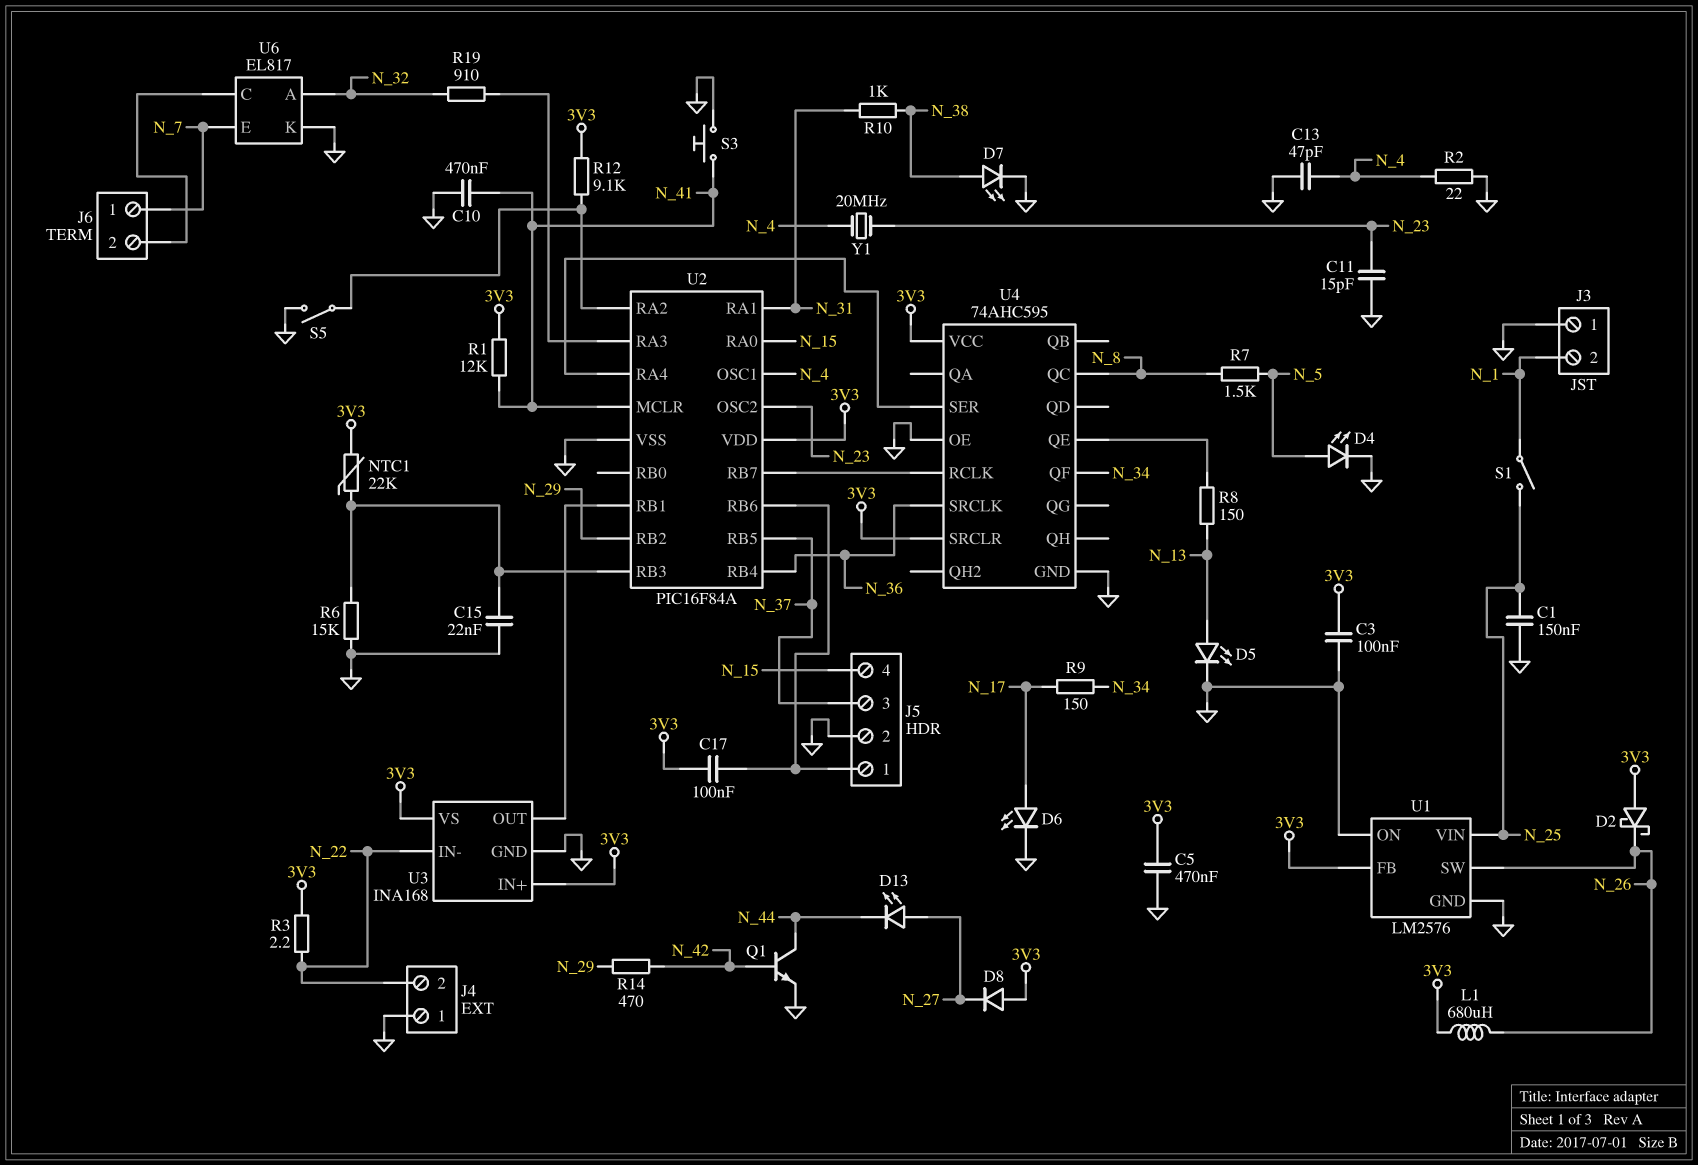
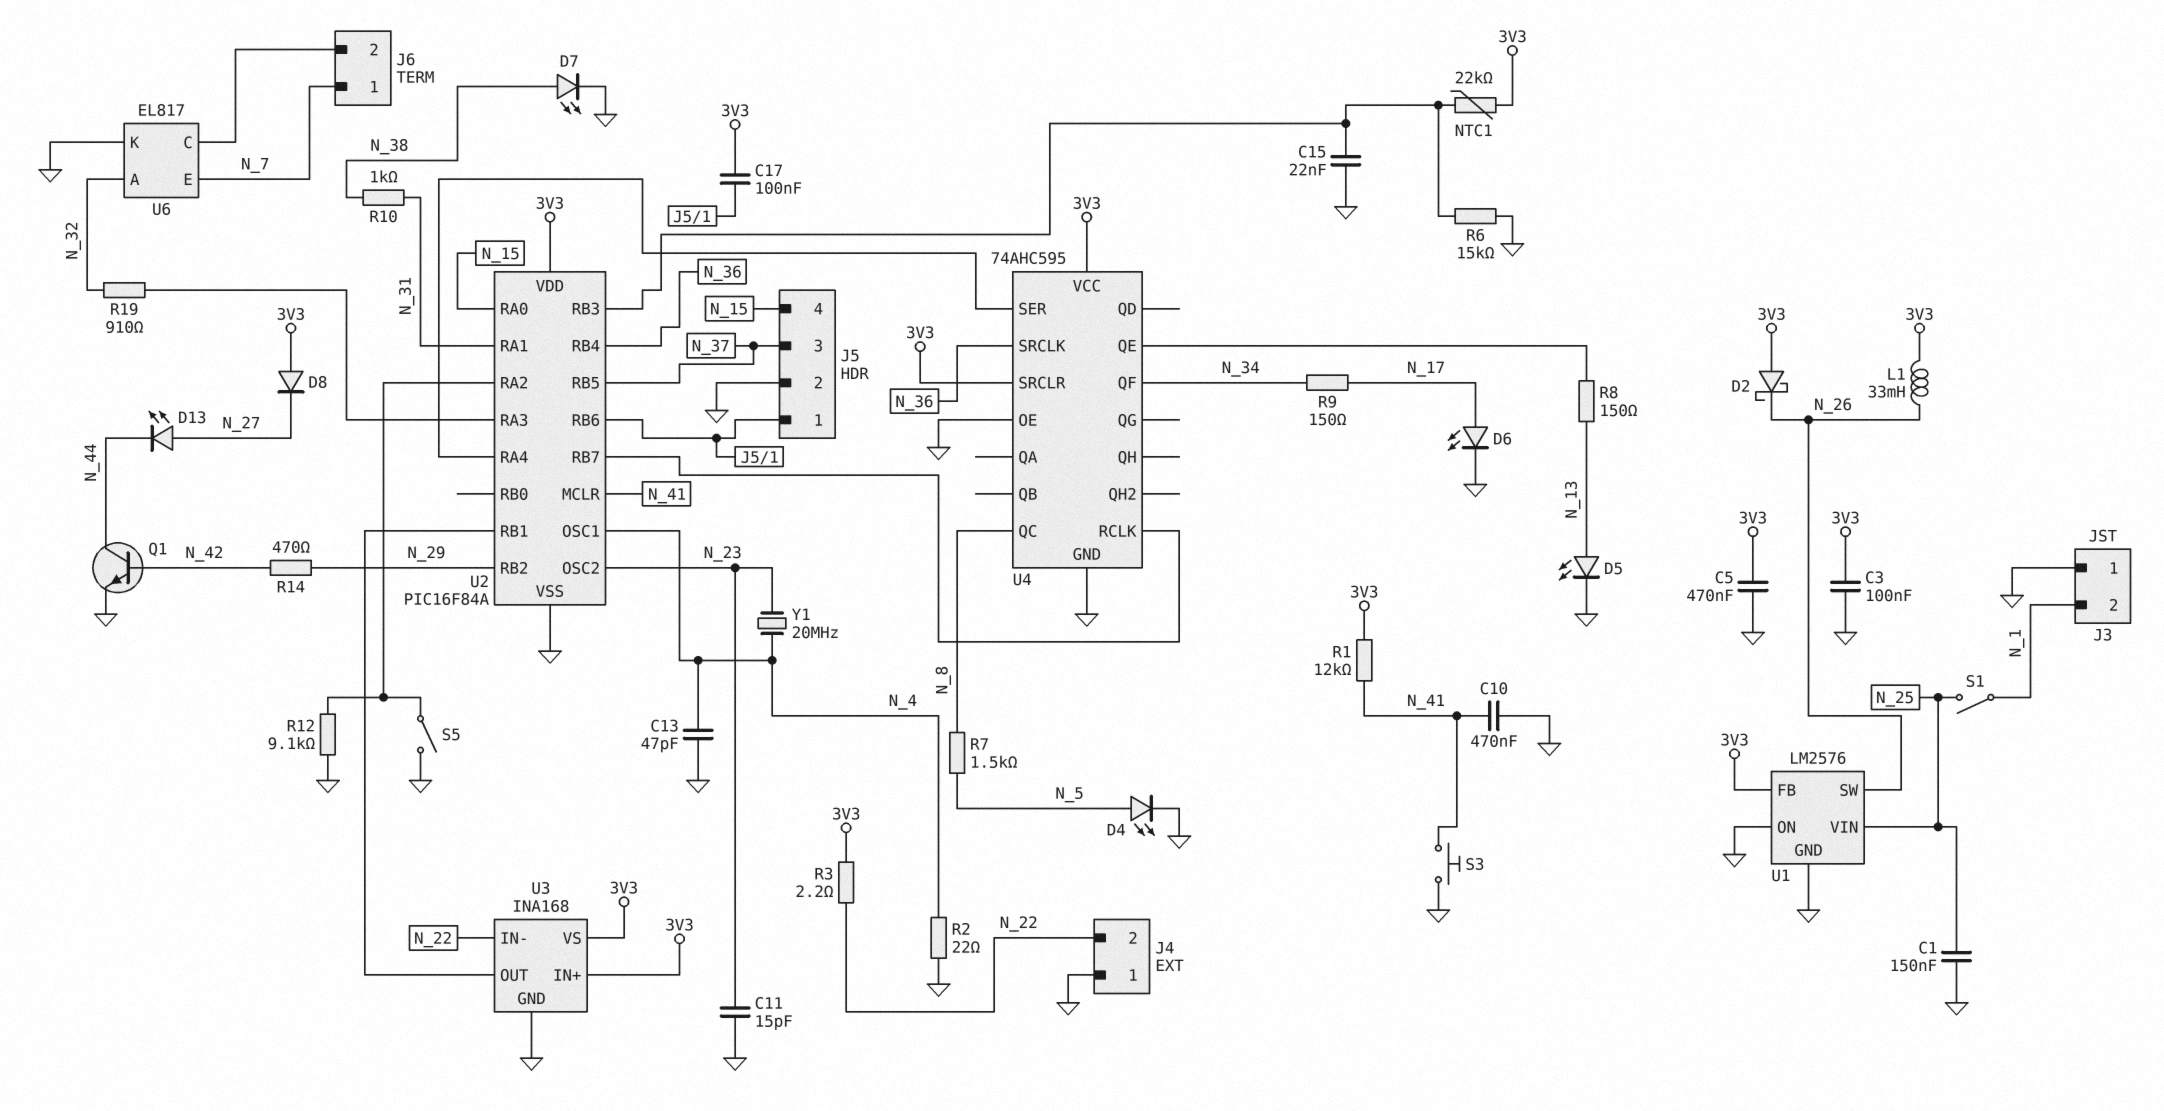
L1: 680uH (3V3, N_26) -> 33mH (3V3, N_26)
R12: 9.1k (3V3, U2/RA2) -> 9.1k (GND, U2/RA2)

